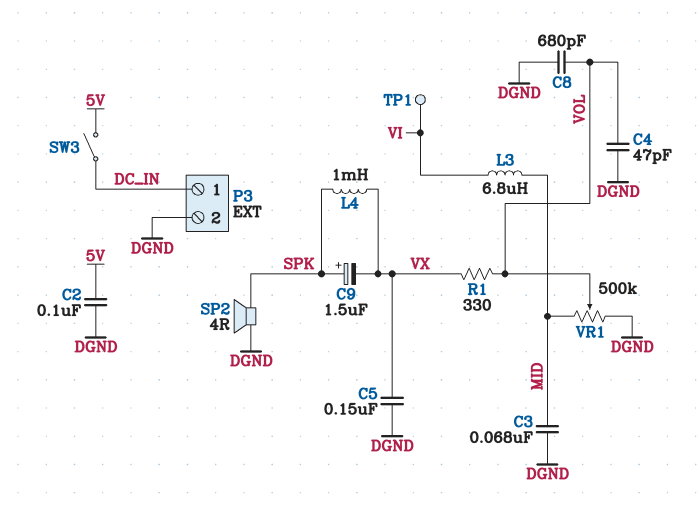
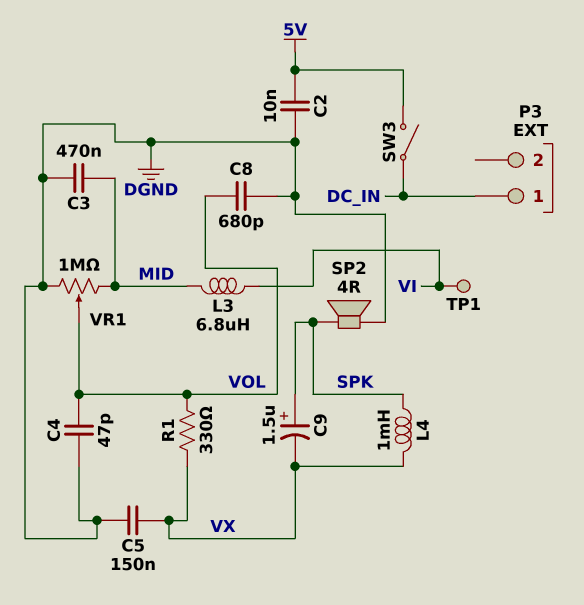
C2: 100nF (5V, DGND) -> 10nF (5V, DGND)
C3: 68nF (DGND, MID) -> 470nF (DGND, MID)
P3 pin 2: DGND -> none
VR1: 500k (DGND, MID, wiper VOL) -> 1M (DGND, MID, wiper VOL)

